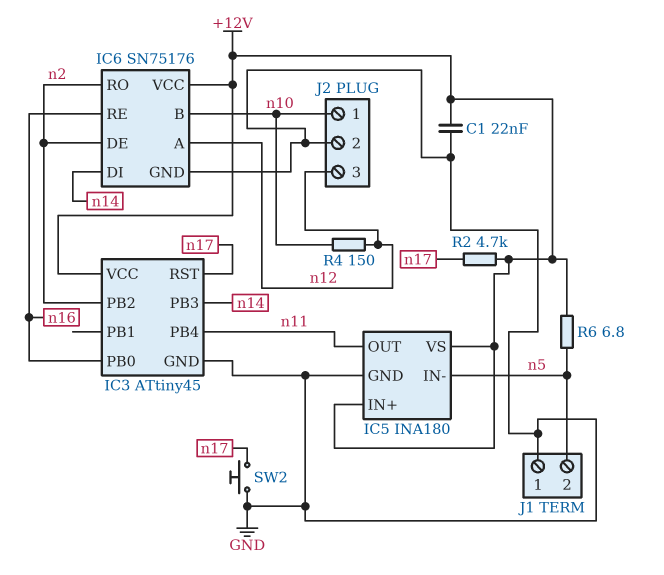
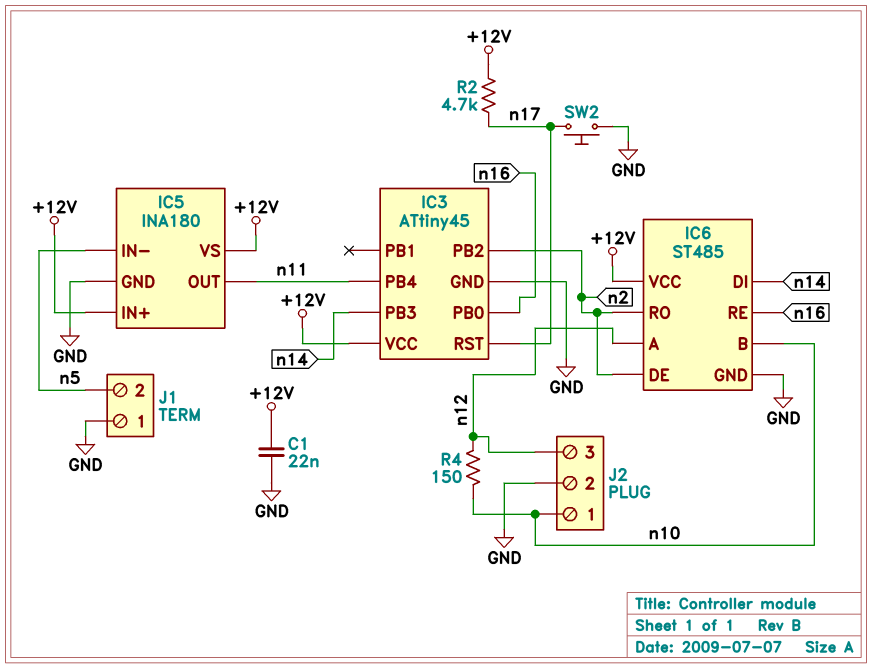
IC6: SN75176 -> ST485
R6: 6.8 (+12V, n5) -> none

